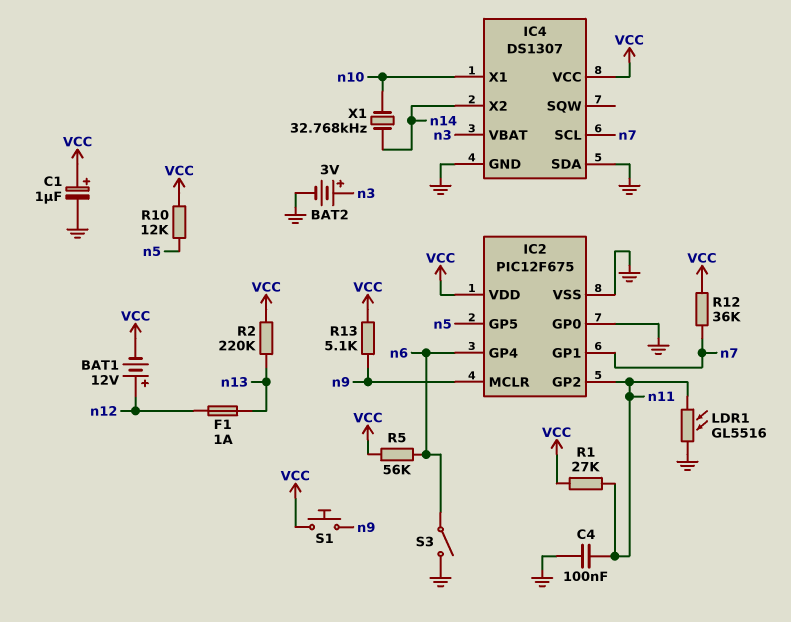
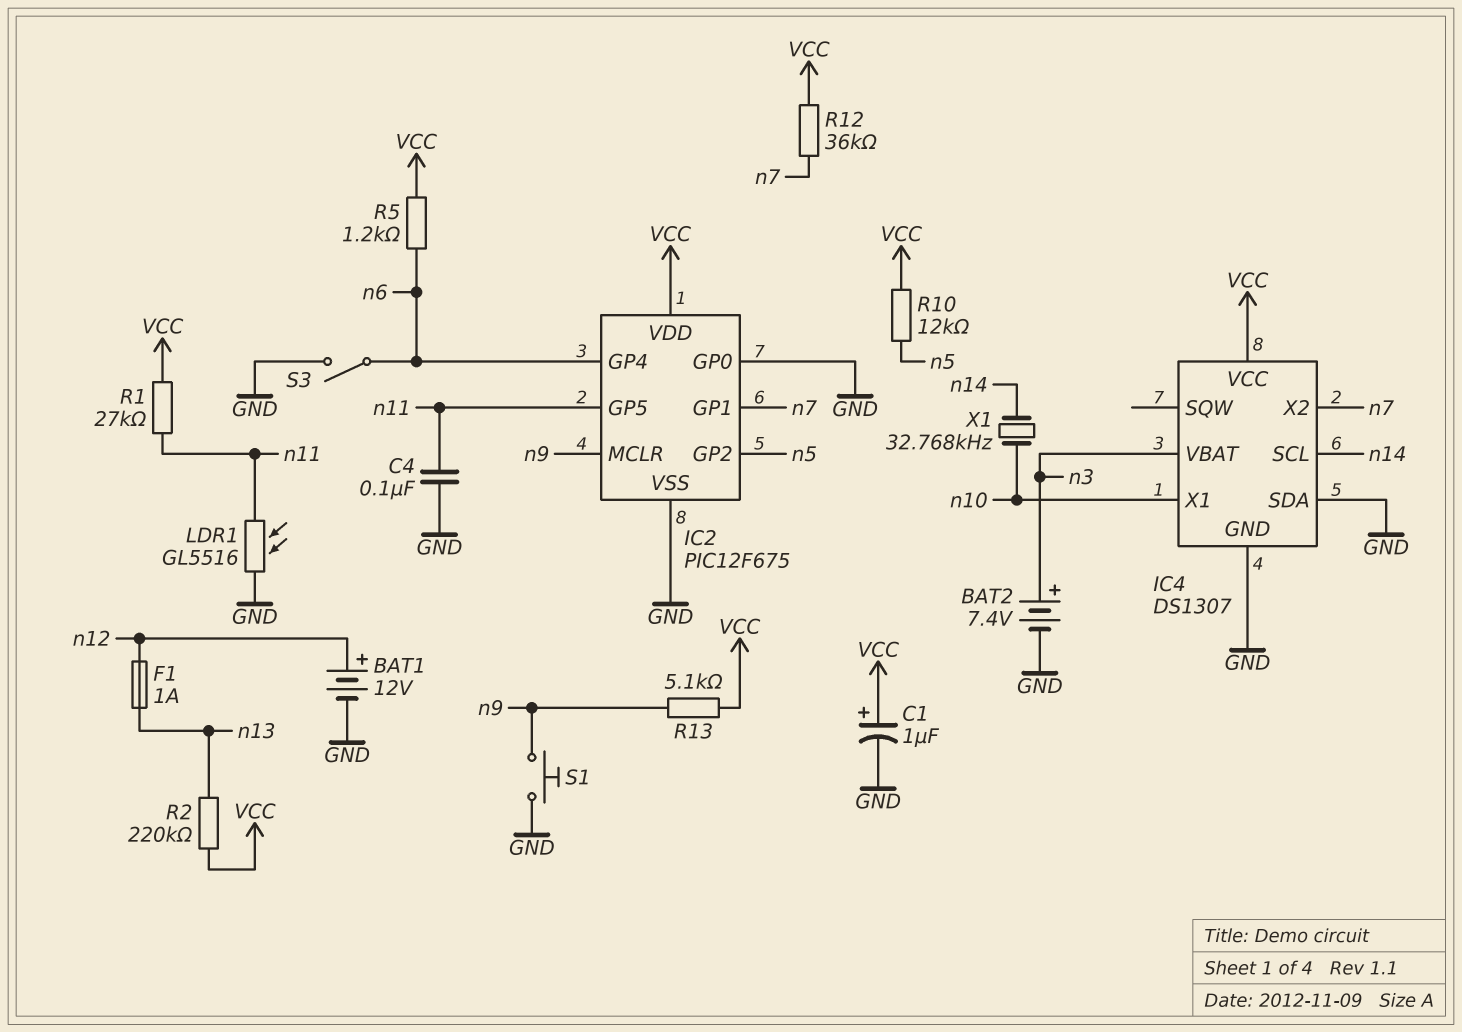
BAT1: 12V (plus n12, minus VCC) -> 12V (plus n12, minus GND)
BAT2: 3V (plus n3, minus GND) -> 7.4V (plus n3, minus GND)
IC2 pin GP2: n11 -> n5
IC2 pin GP5: n5 -> n11
IC4 pin SCL: n7 -> n14
IC4 pin X2: n14 -> n7
R5: 56k (VCC, n6) -> 1.2k (VCC, n6)
S1: button (VCC, n9) -> button (GND, n9)

